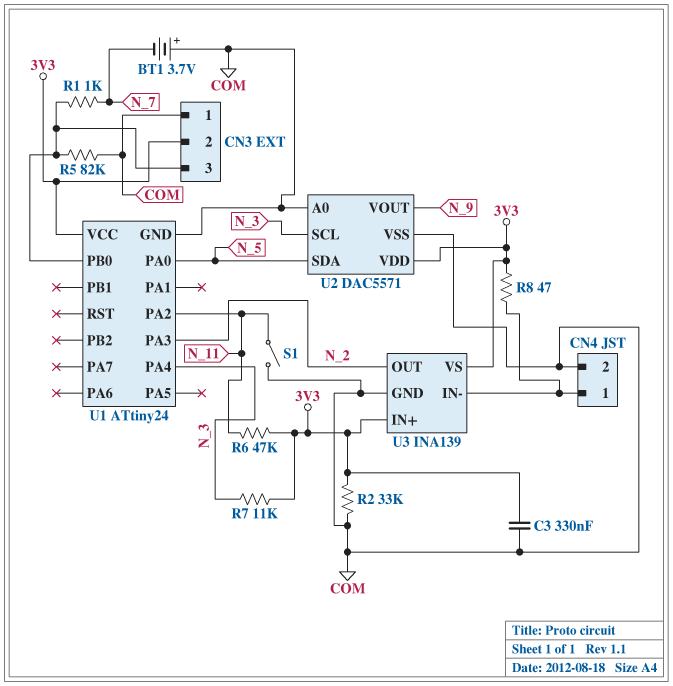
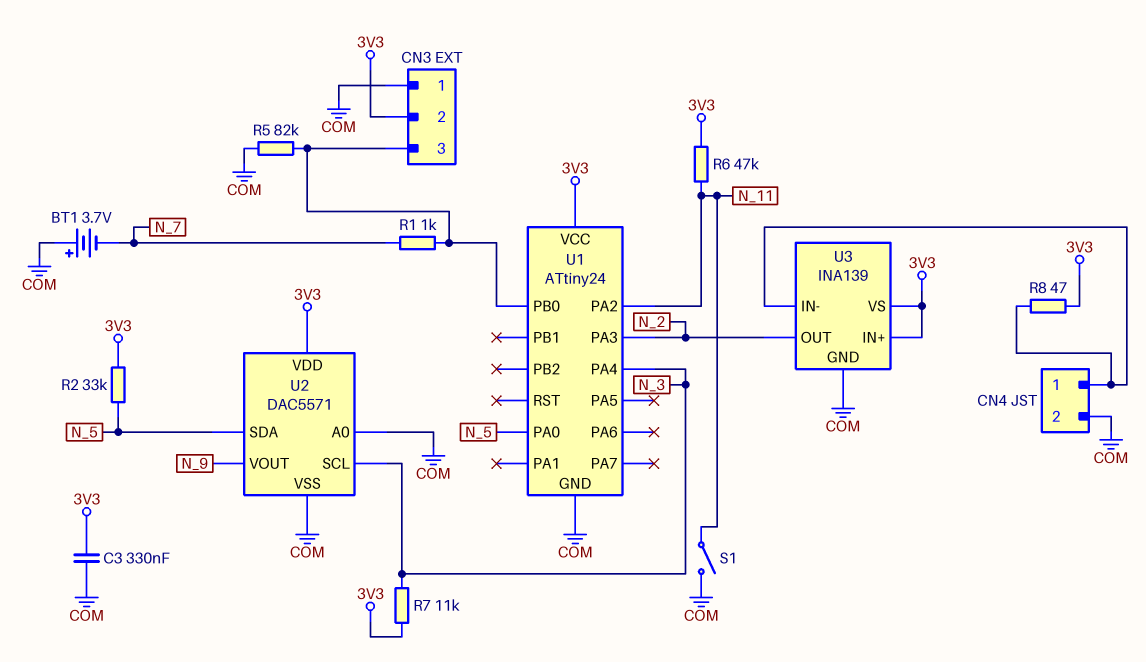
R2: 33k (3V3, COM) -> 33k (3V3, N_5)

